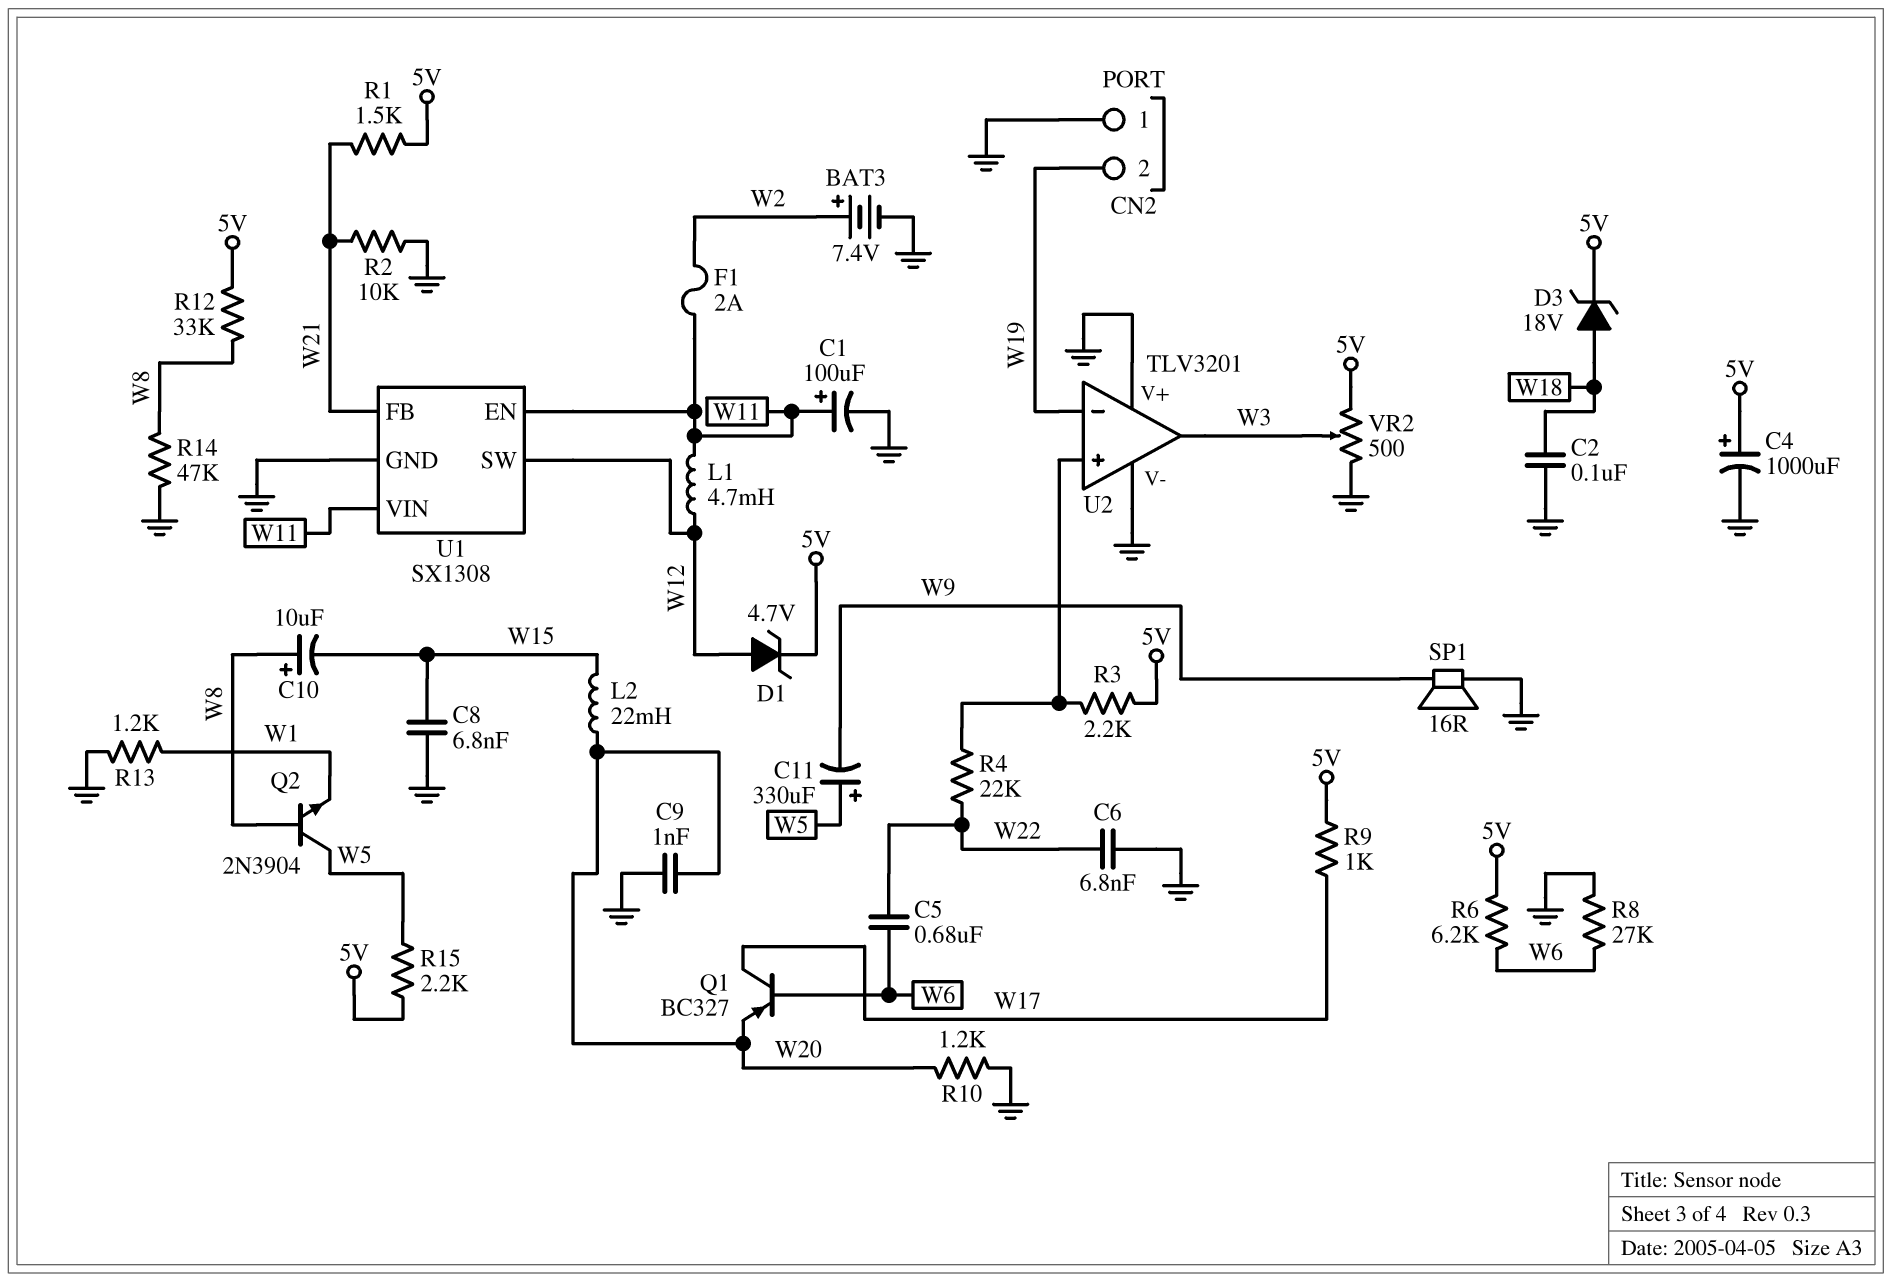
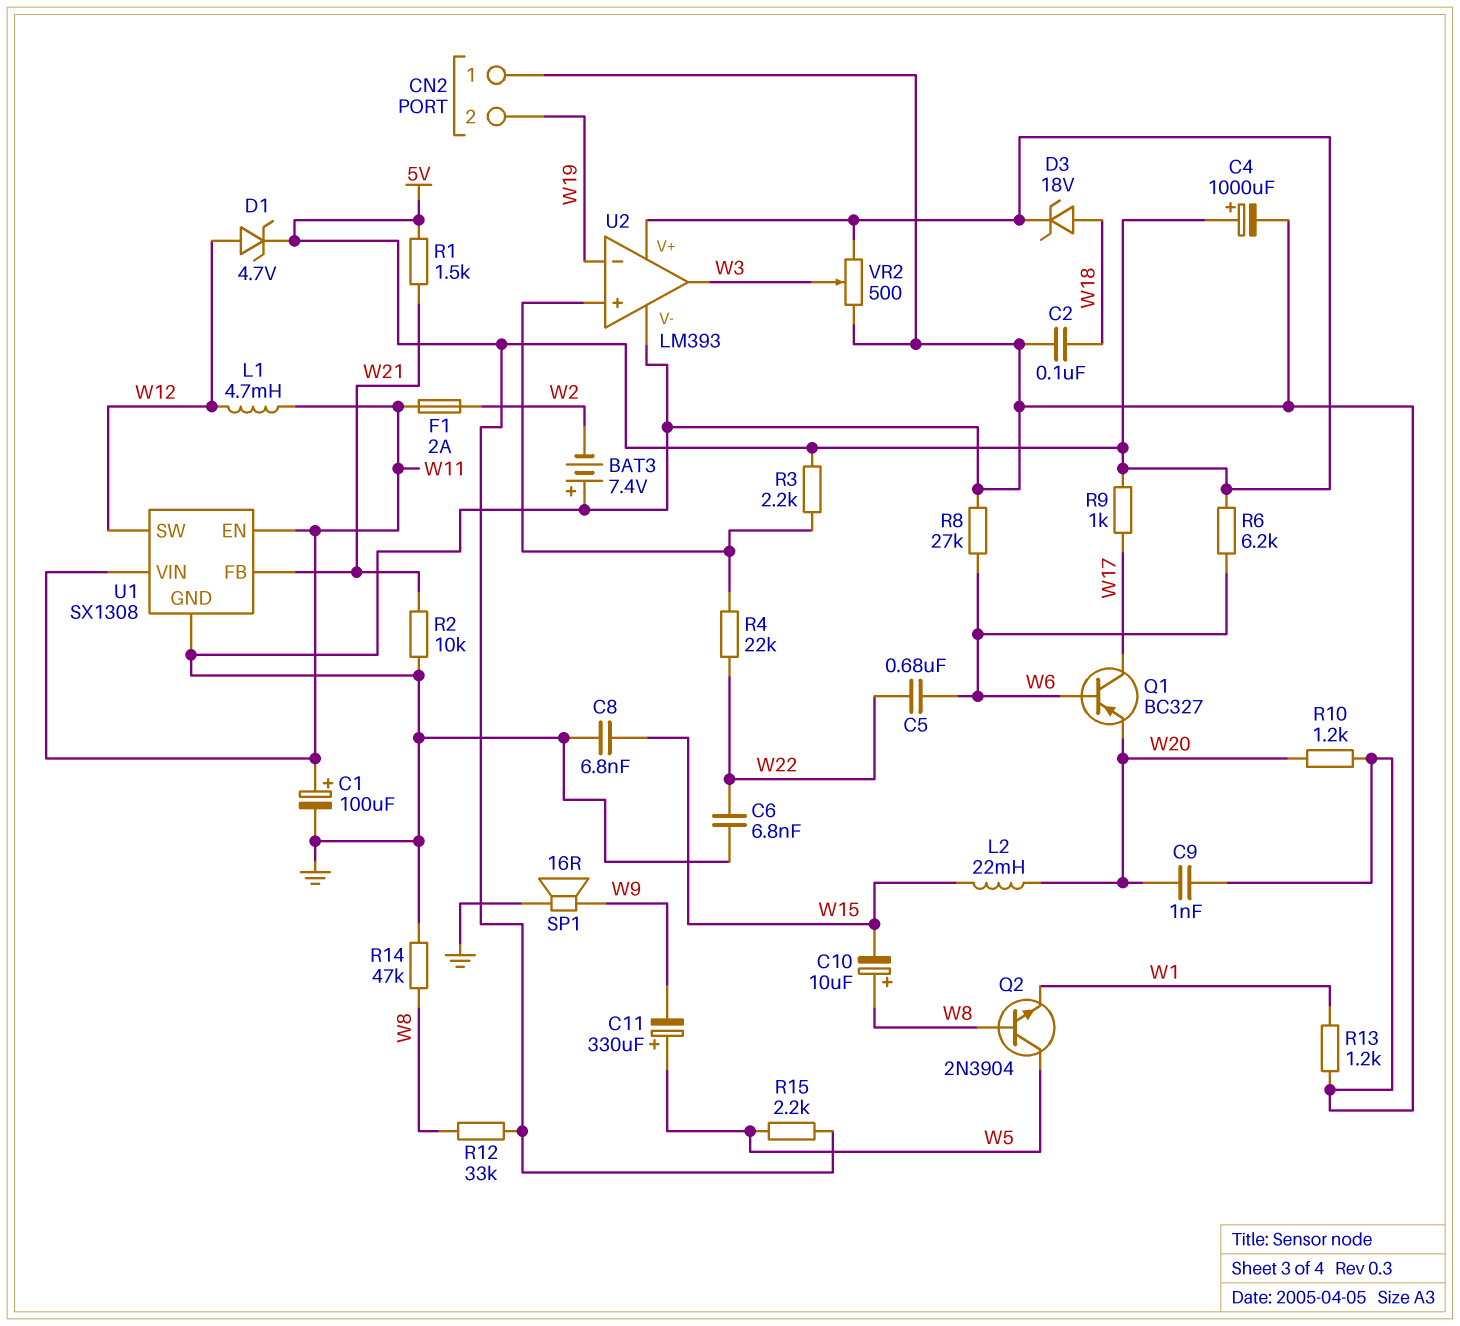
BAT3: 7.4V (plus W2, minus GND) -> 7.4V (plus GND, minus W2)
U2: TLV3201 -> LM393
U2 pin V+: GND -> 5V

